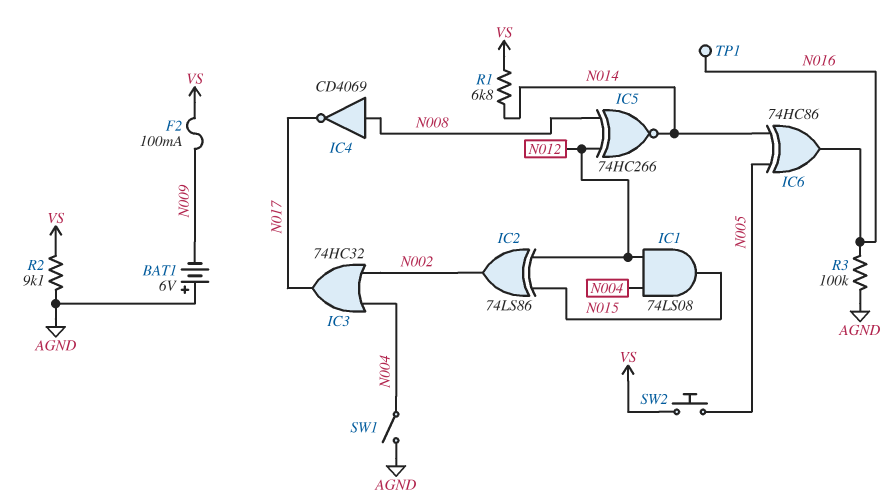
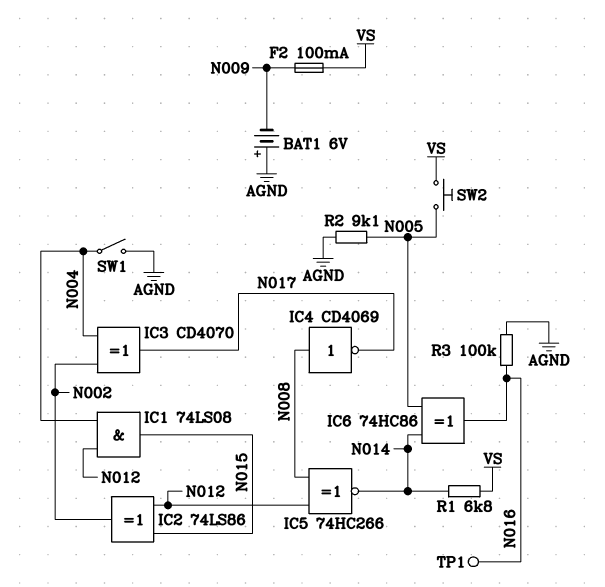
IC3: OR 74HC32 (in N002, in N004, out N017) -> XOR CD4070 (in N002, in N004, out N017)
R2: 9.1k (AGND, VS) -> 9.1k (AGND, N005)

